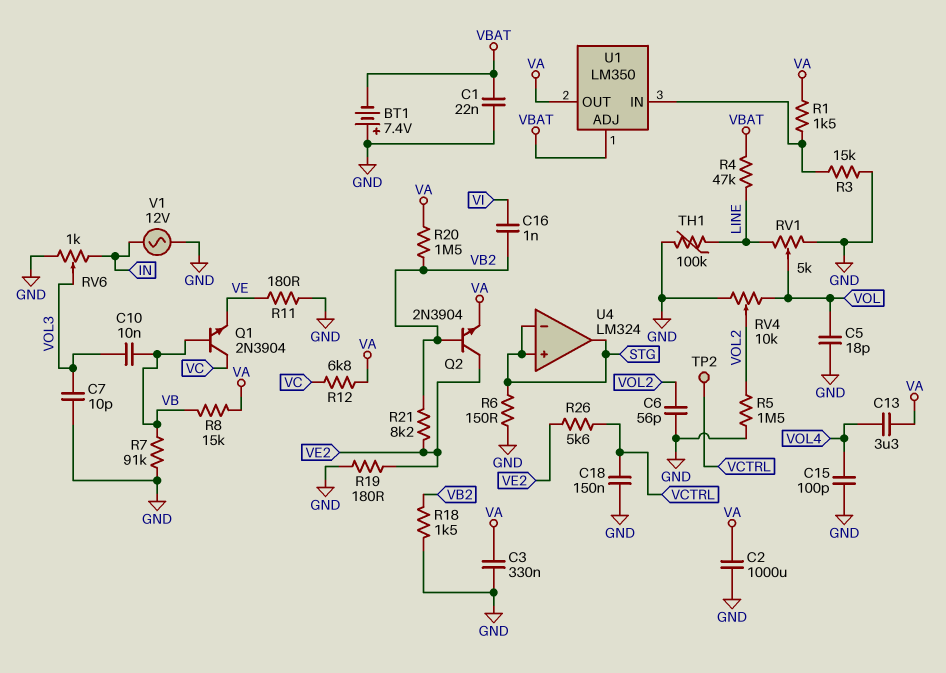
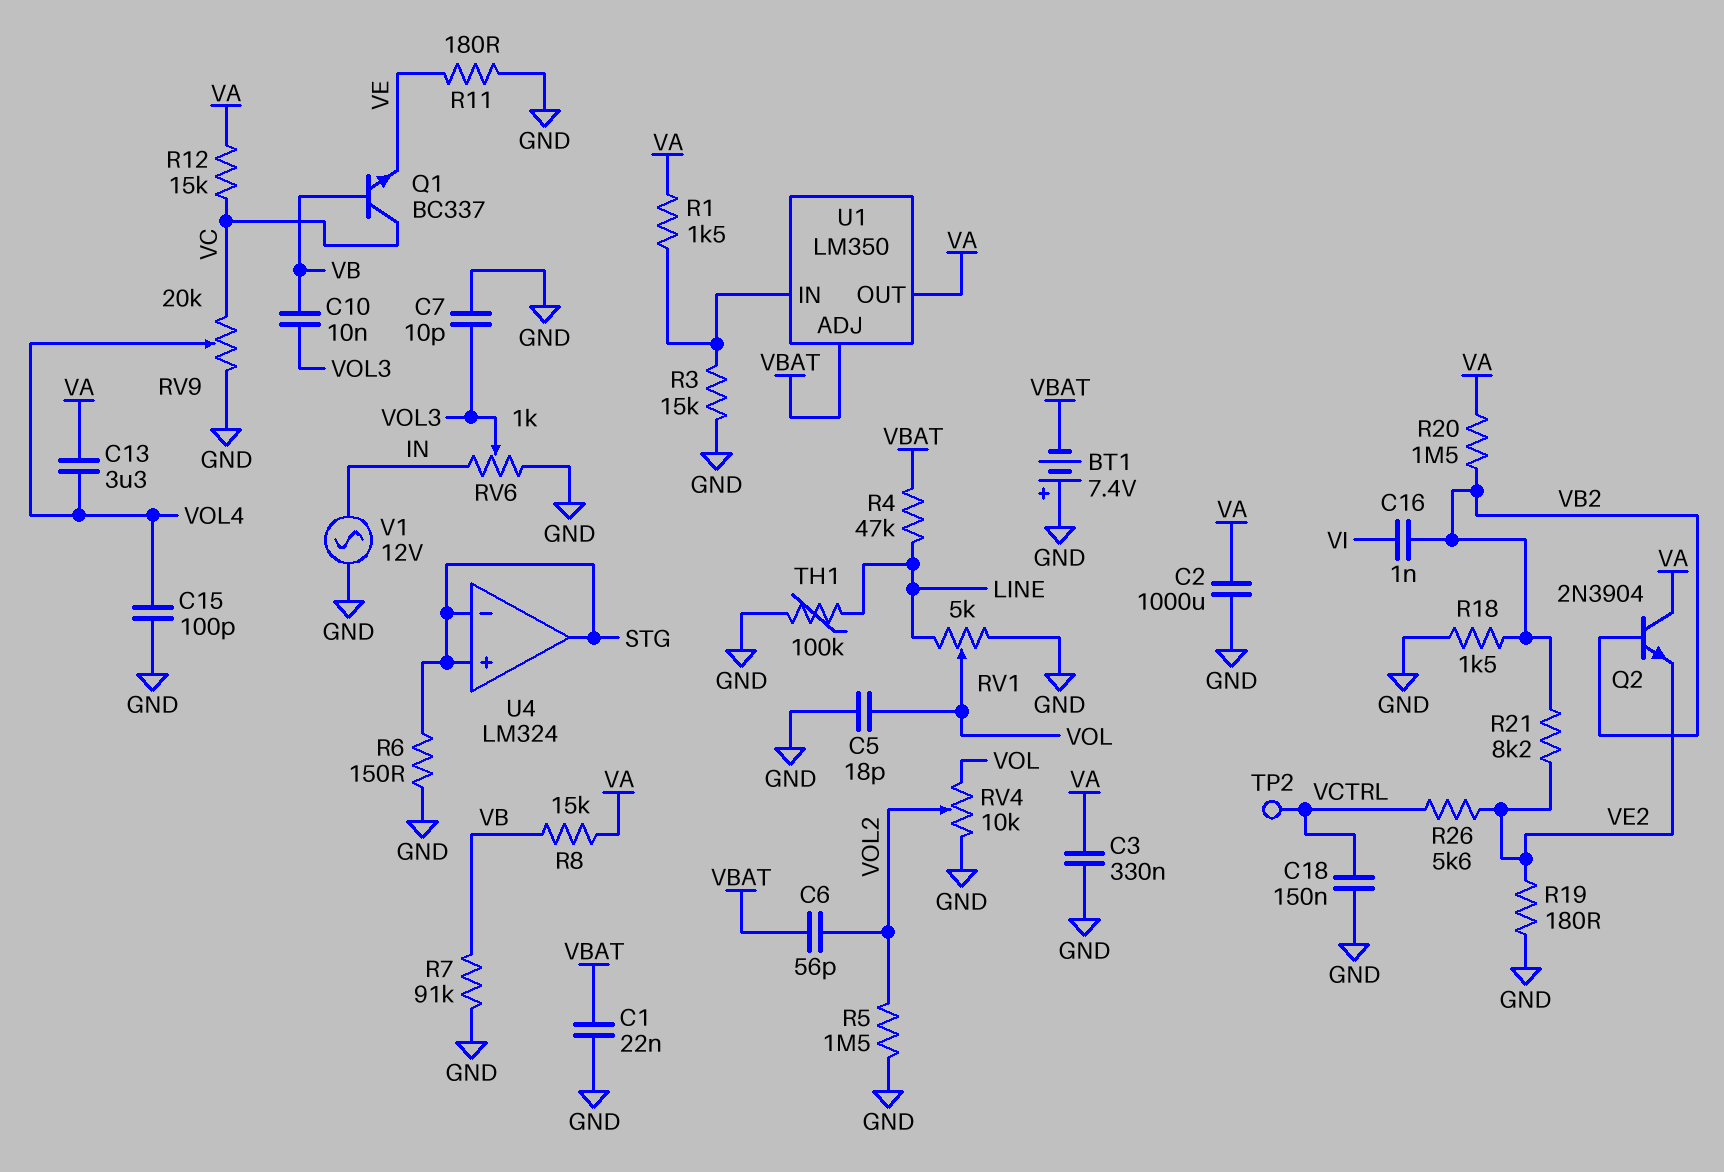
C6: 56pF (GND, VOL2) -> 56pF (VBAT, VOL2)
Q1: NPN 2N3904 (B VB, C VC, E VE) -> NPN BC337 (B VB, C VC, E VE)
Q2: NPN 2N3904 (B VB2, C VE2, E VA) -> NPN 2N3904 (B VB2, C VA, E VE2)
R12: 6.8k (VA, VC) -> 15k (VA, VC)
RV9: none -> 20k (GND, VC, wiper VOL4)

